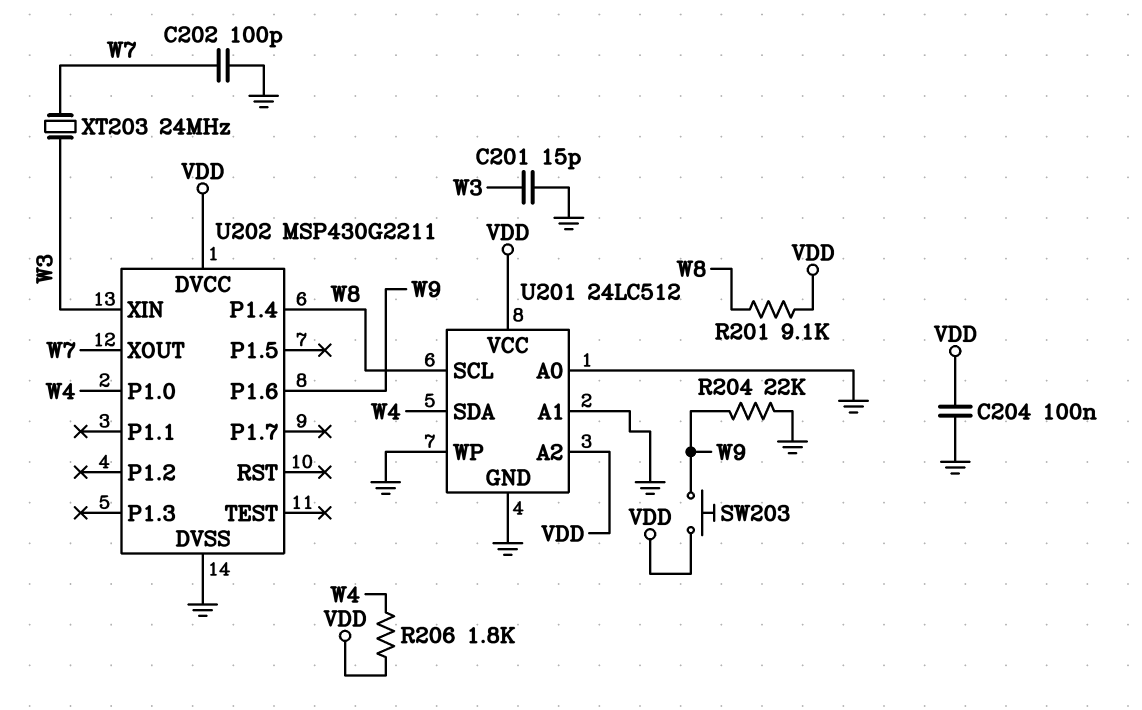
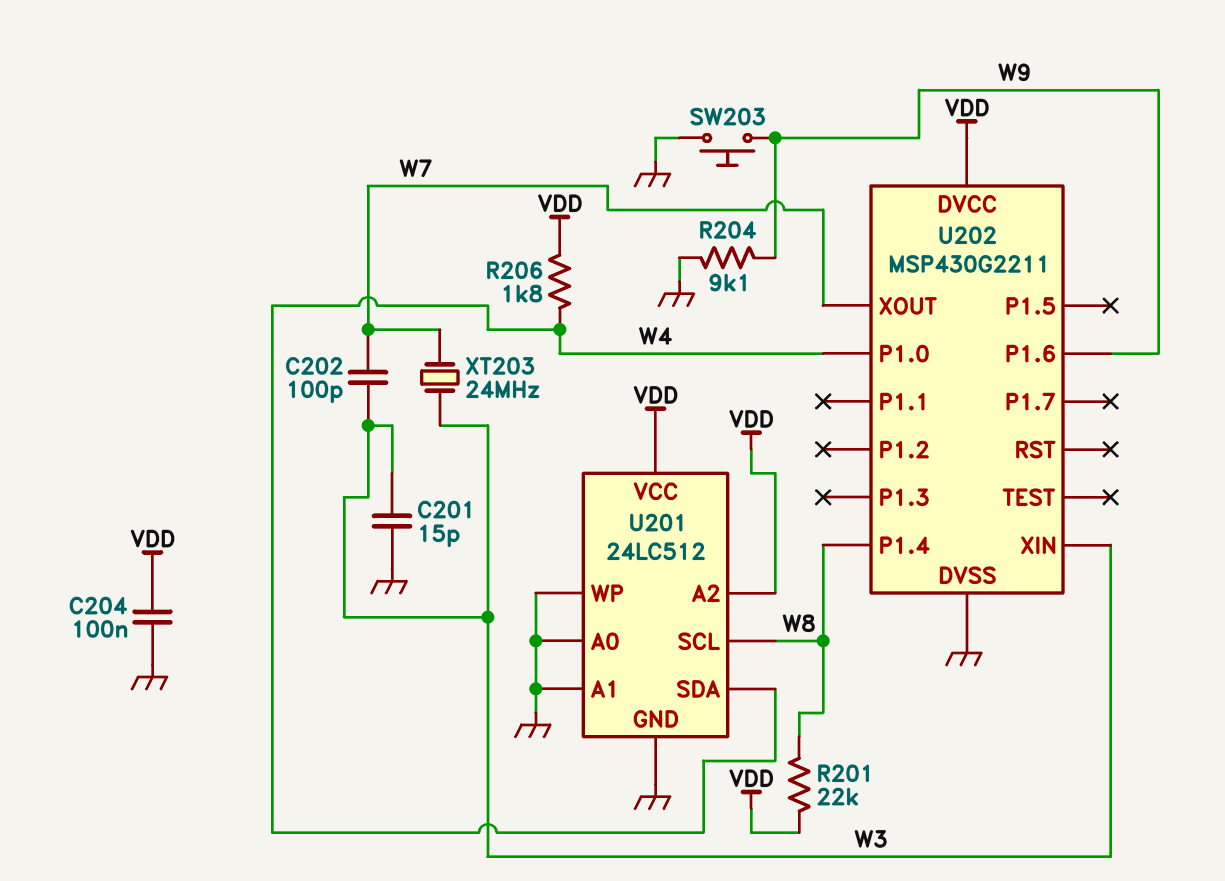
C202: 100pF (GND, W7) -> 100pF (W3, W7)
R201: 9.1k (VDD, W8) -> 22k (VDD, W8)
R204: 22k (GND, W9) -> 9.1k (GND, W9)
SW203: button (VDD, W9) -> button (GND, W9)

